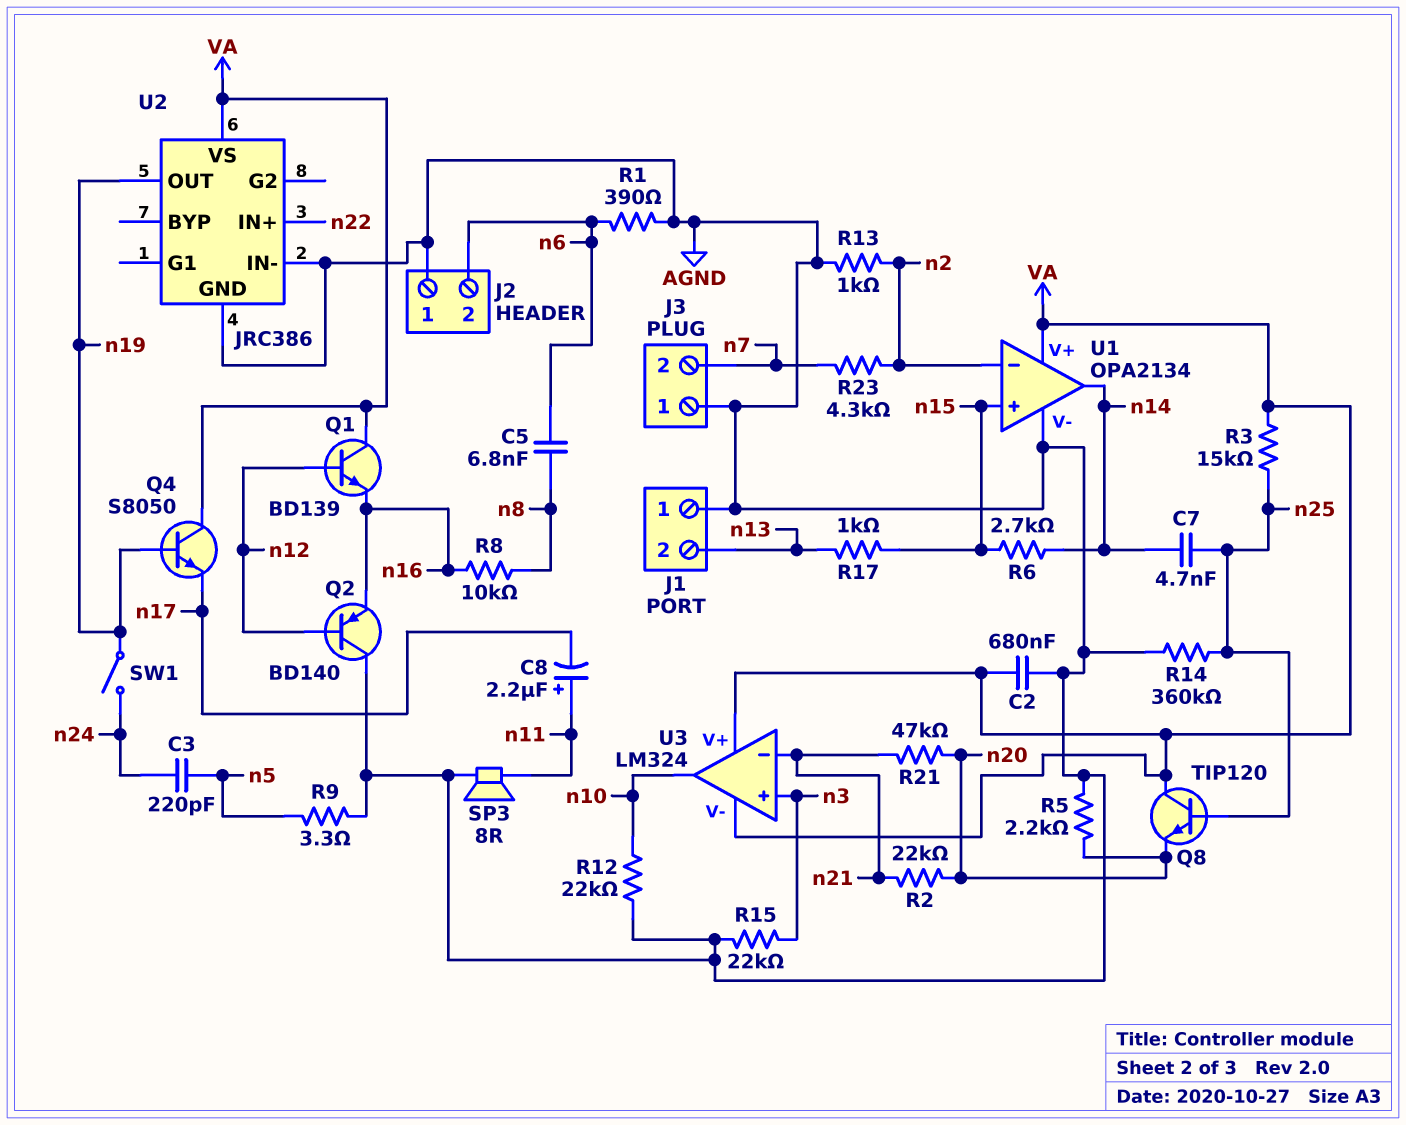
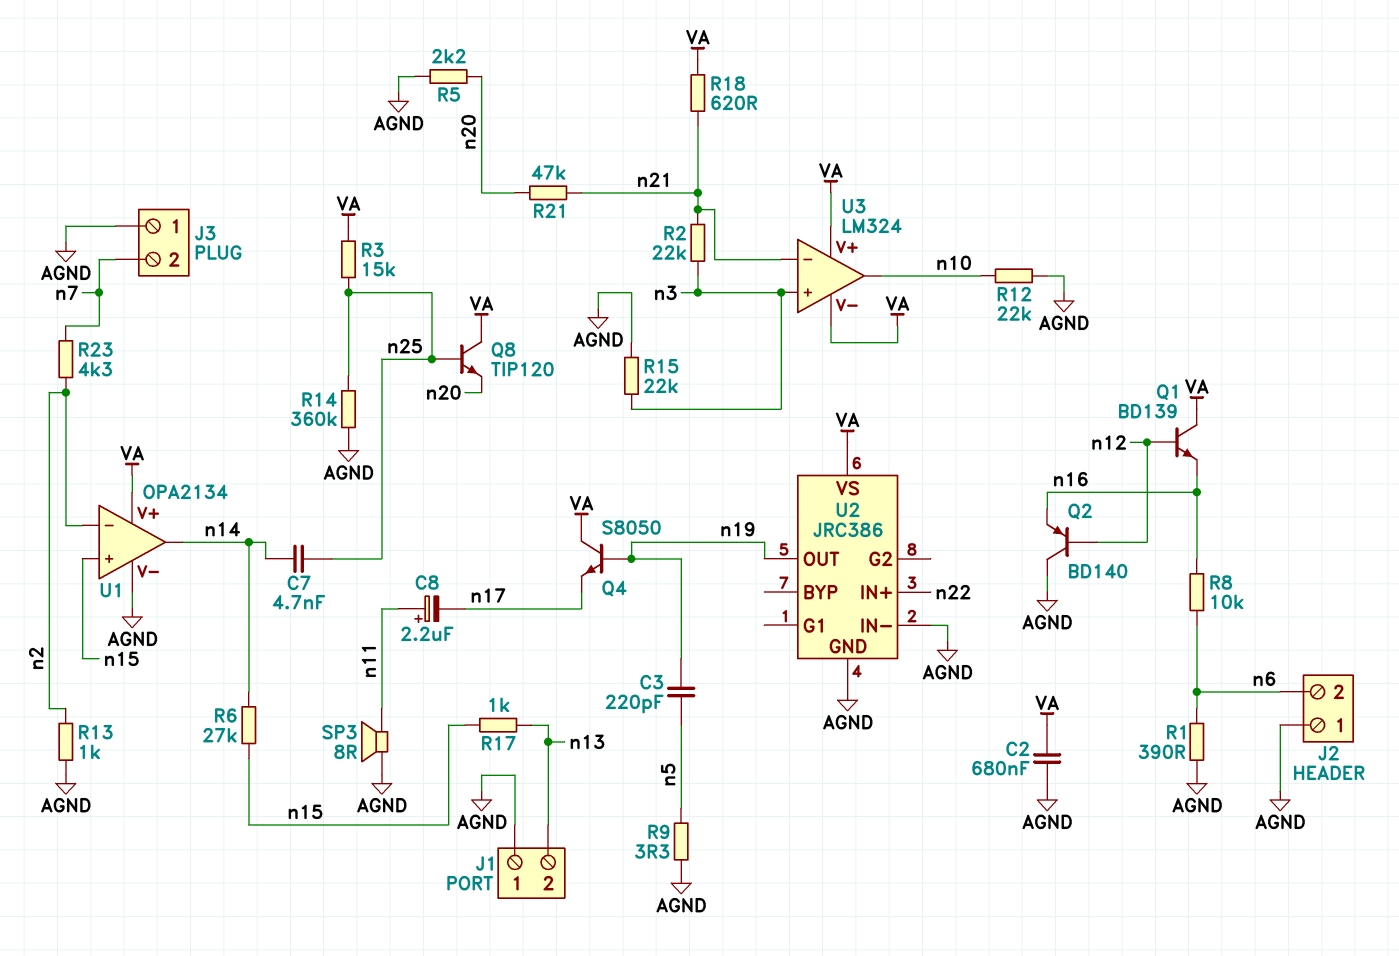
C3: 220pF (n5, n24) -> 220pF (n5, n19)
C5: 6.8nF (n6, n8) -> none
R2: 22k (n20, n21) -> 22k (n3, n21)
R6: 2.7k (n14, n15) -> 27k (n14, n15)
R8: 10k (n8, n16) -> 10k (n6, n16)
R18: none -> 620 (VA, n21)
SW1: switch (n19, n24) -> none

